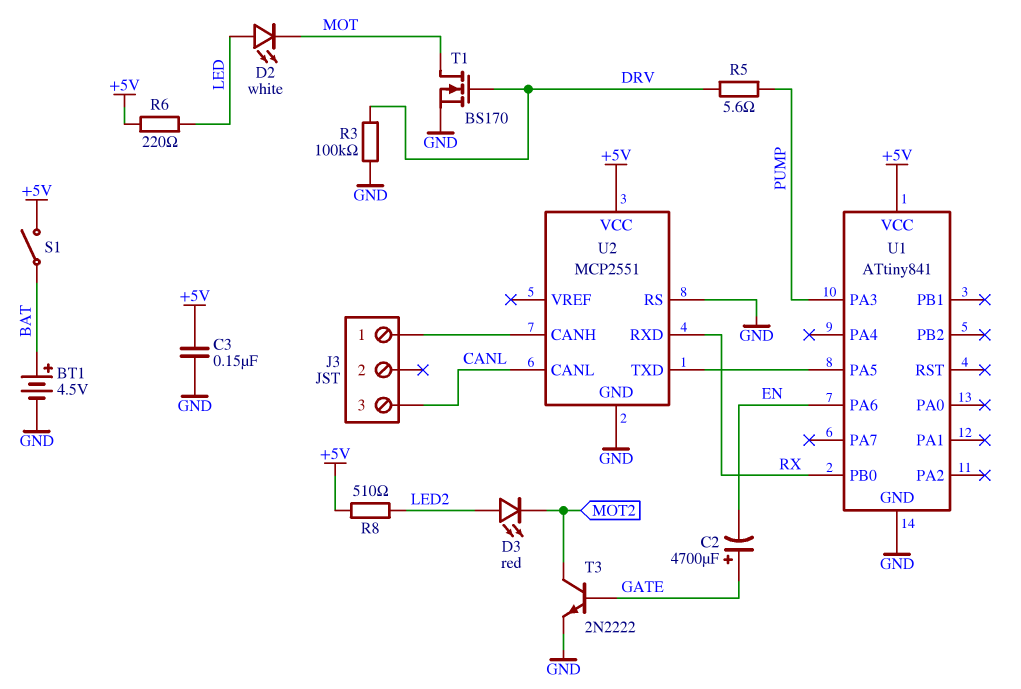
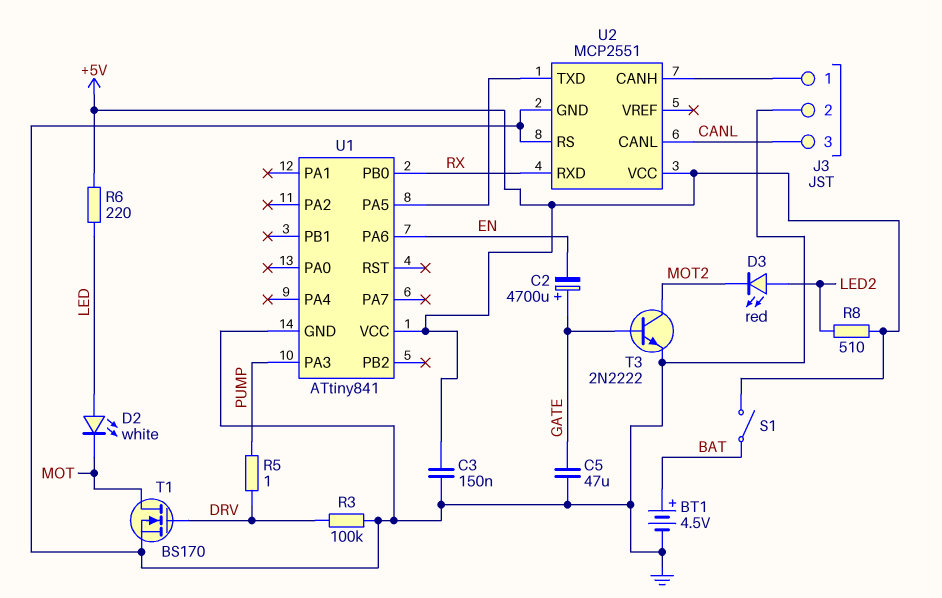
C5: none -> 47uF (GATE, GND)
J3 pin 2: none -> GND
R5: 5.6 (DRV, PUMP) -> 1 (DRV, PUMP)

